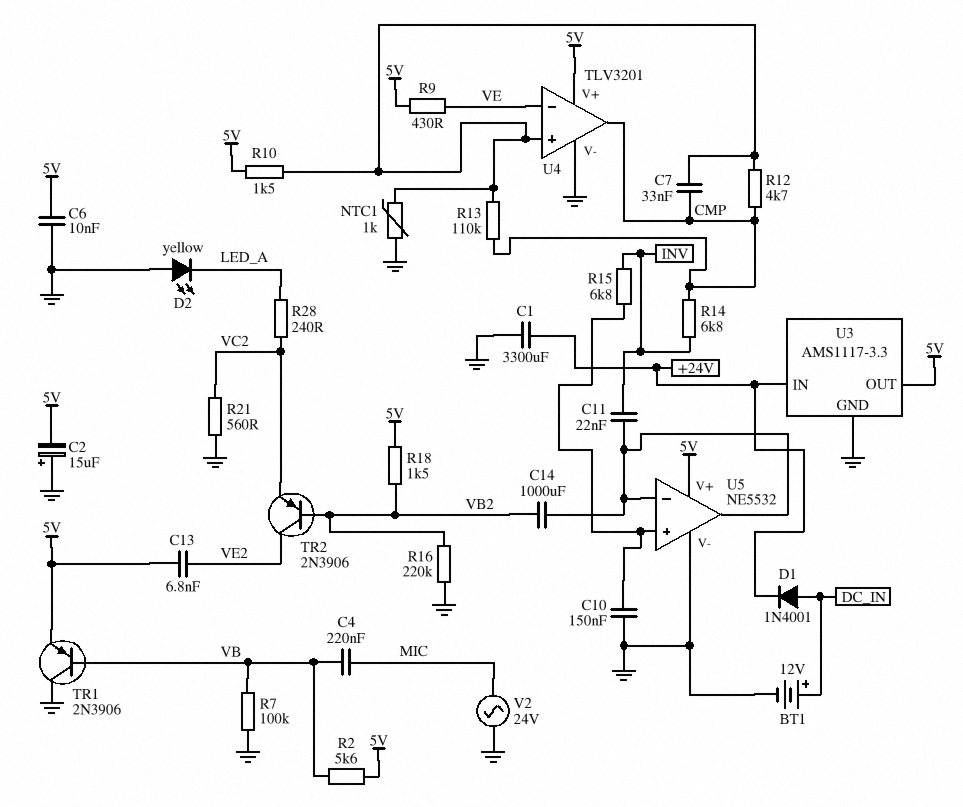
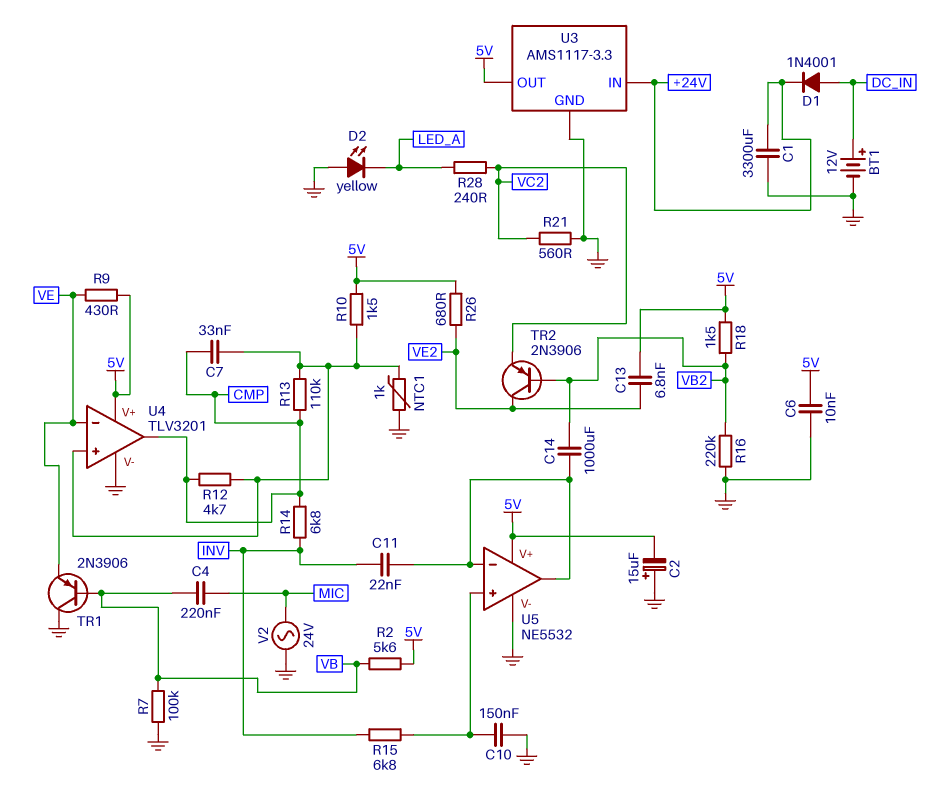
R26: none -> 680 (5V, VE2)
TR1: PNP 2N3906 (B VB, C GND, E 5V) -> PNP 2N3906 (B VB, C GND, E VE)

